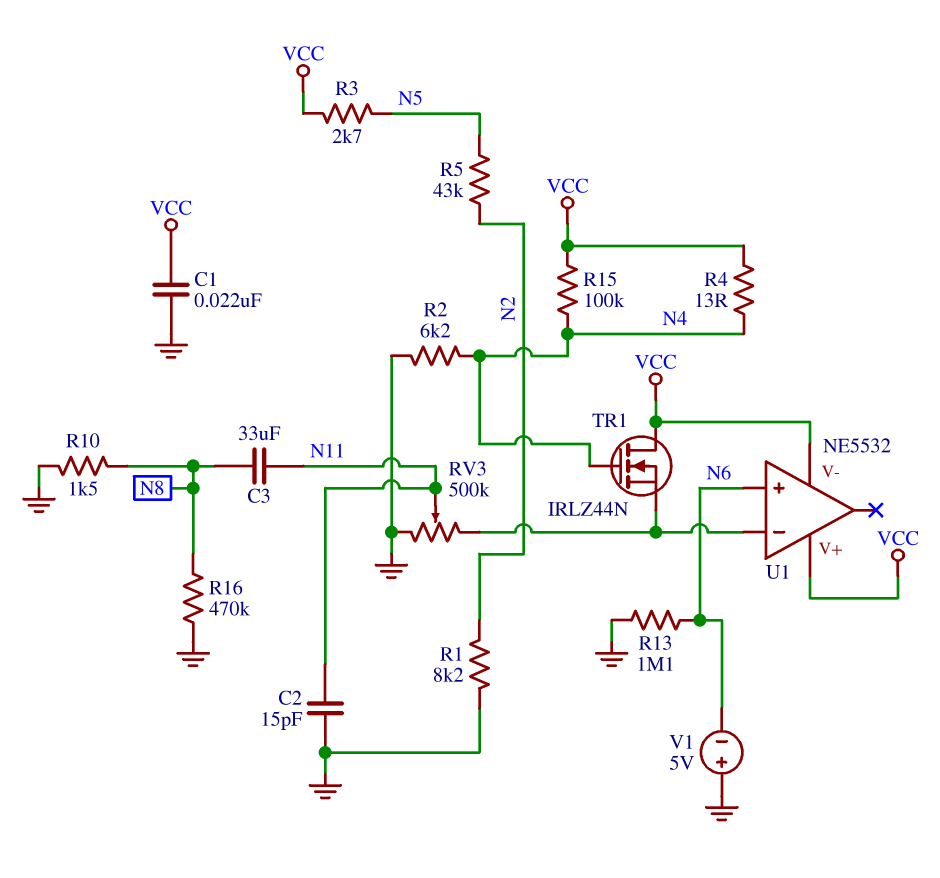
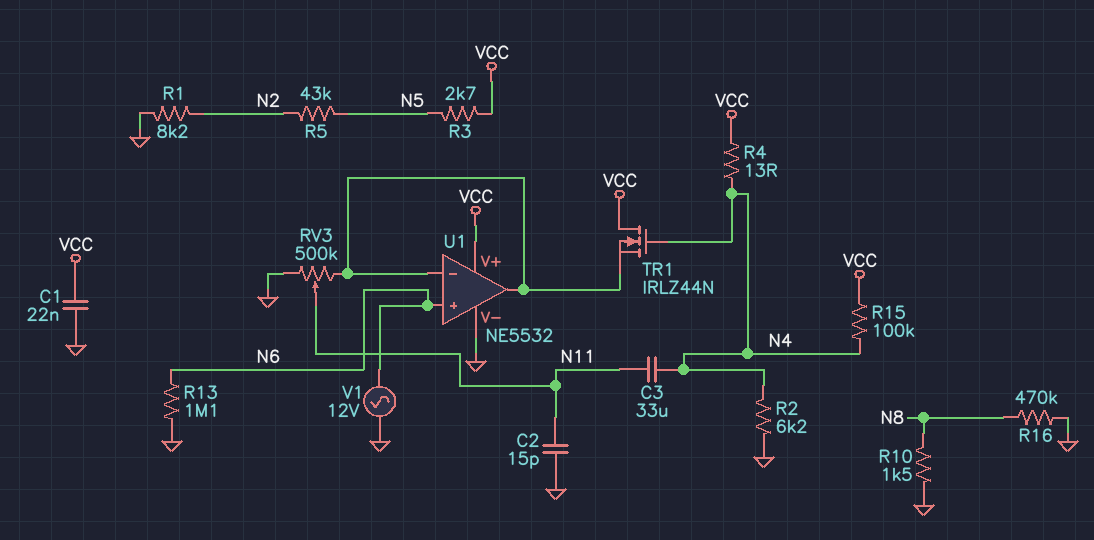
C3: 33uF (N8, N11) -> 33uF (N4, N11)
U1 pin V-: VCC -> GND
U1 pin out: none -> U1/in-
V1: 5V (plus GND, minus N6) -> AC 12V (GND, N6)

